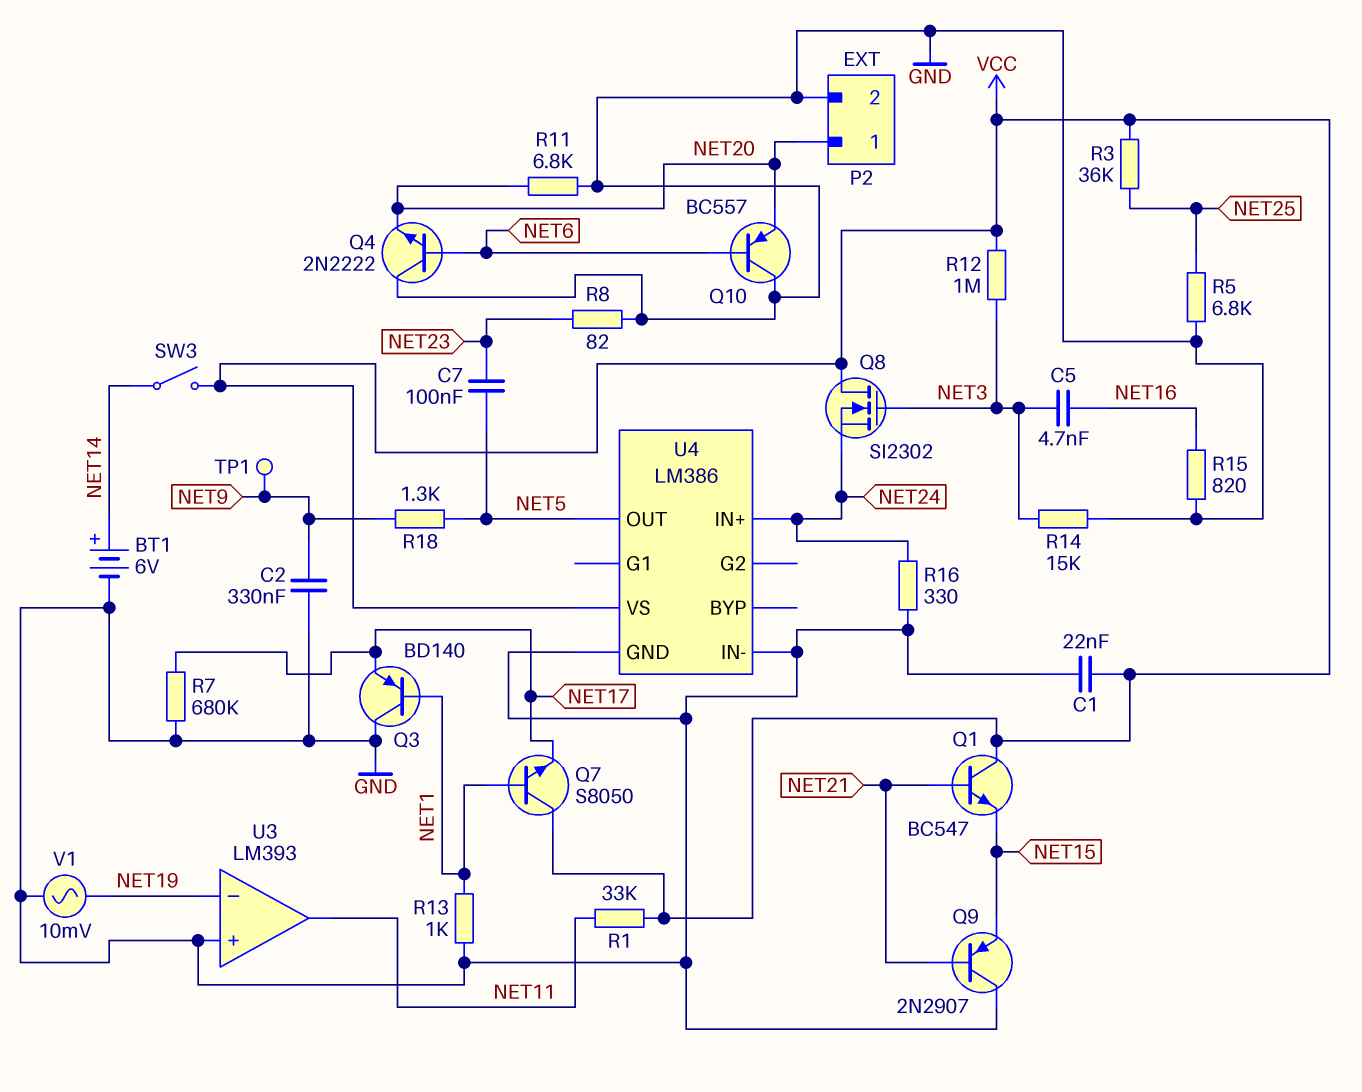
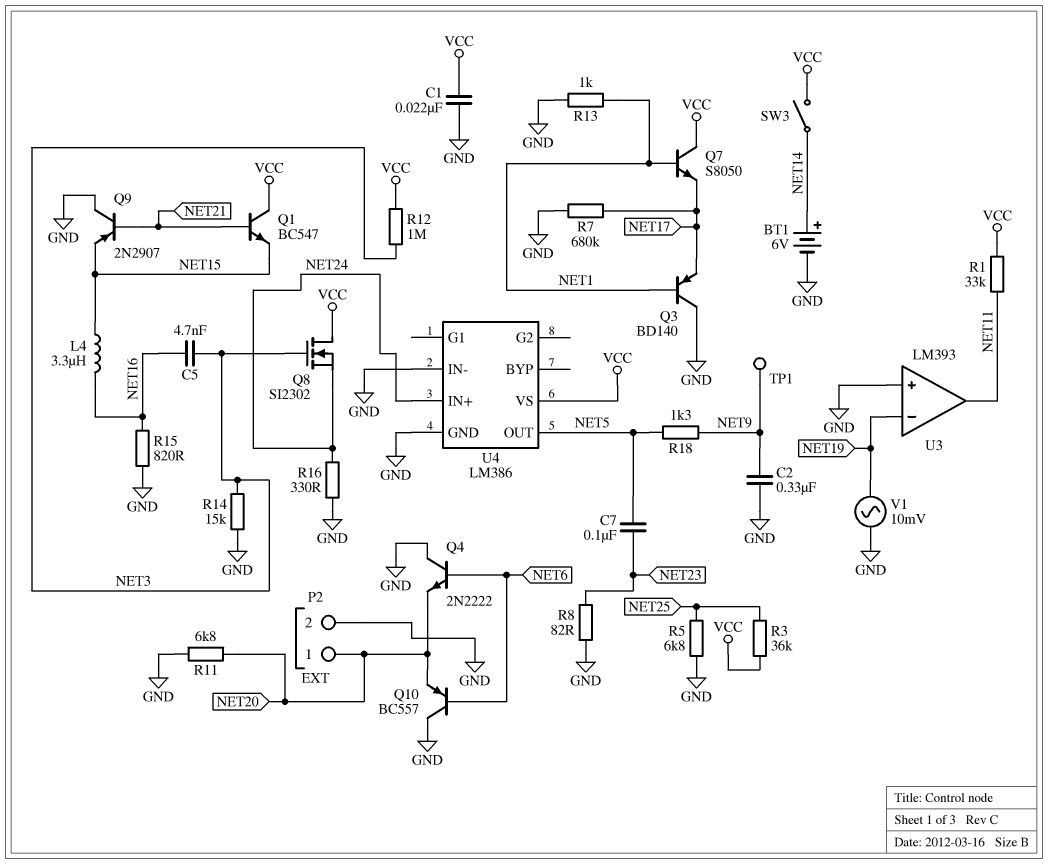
L4: none -> 3.3uH (NET15, NET16)

